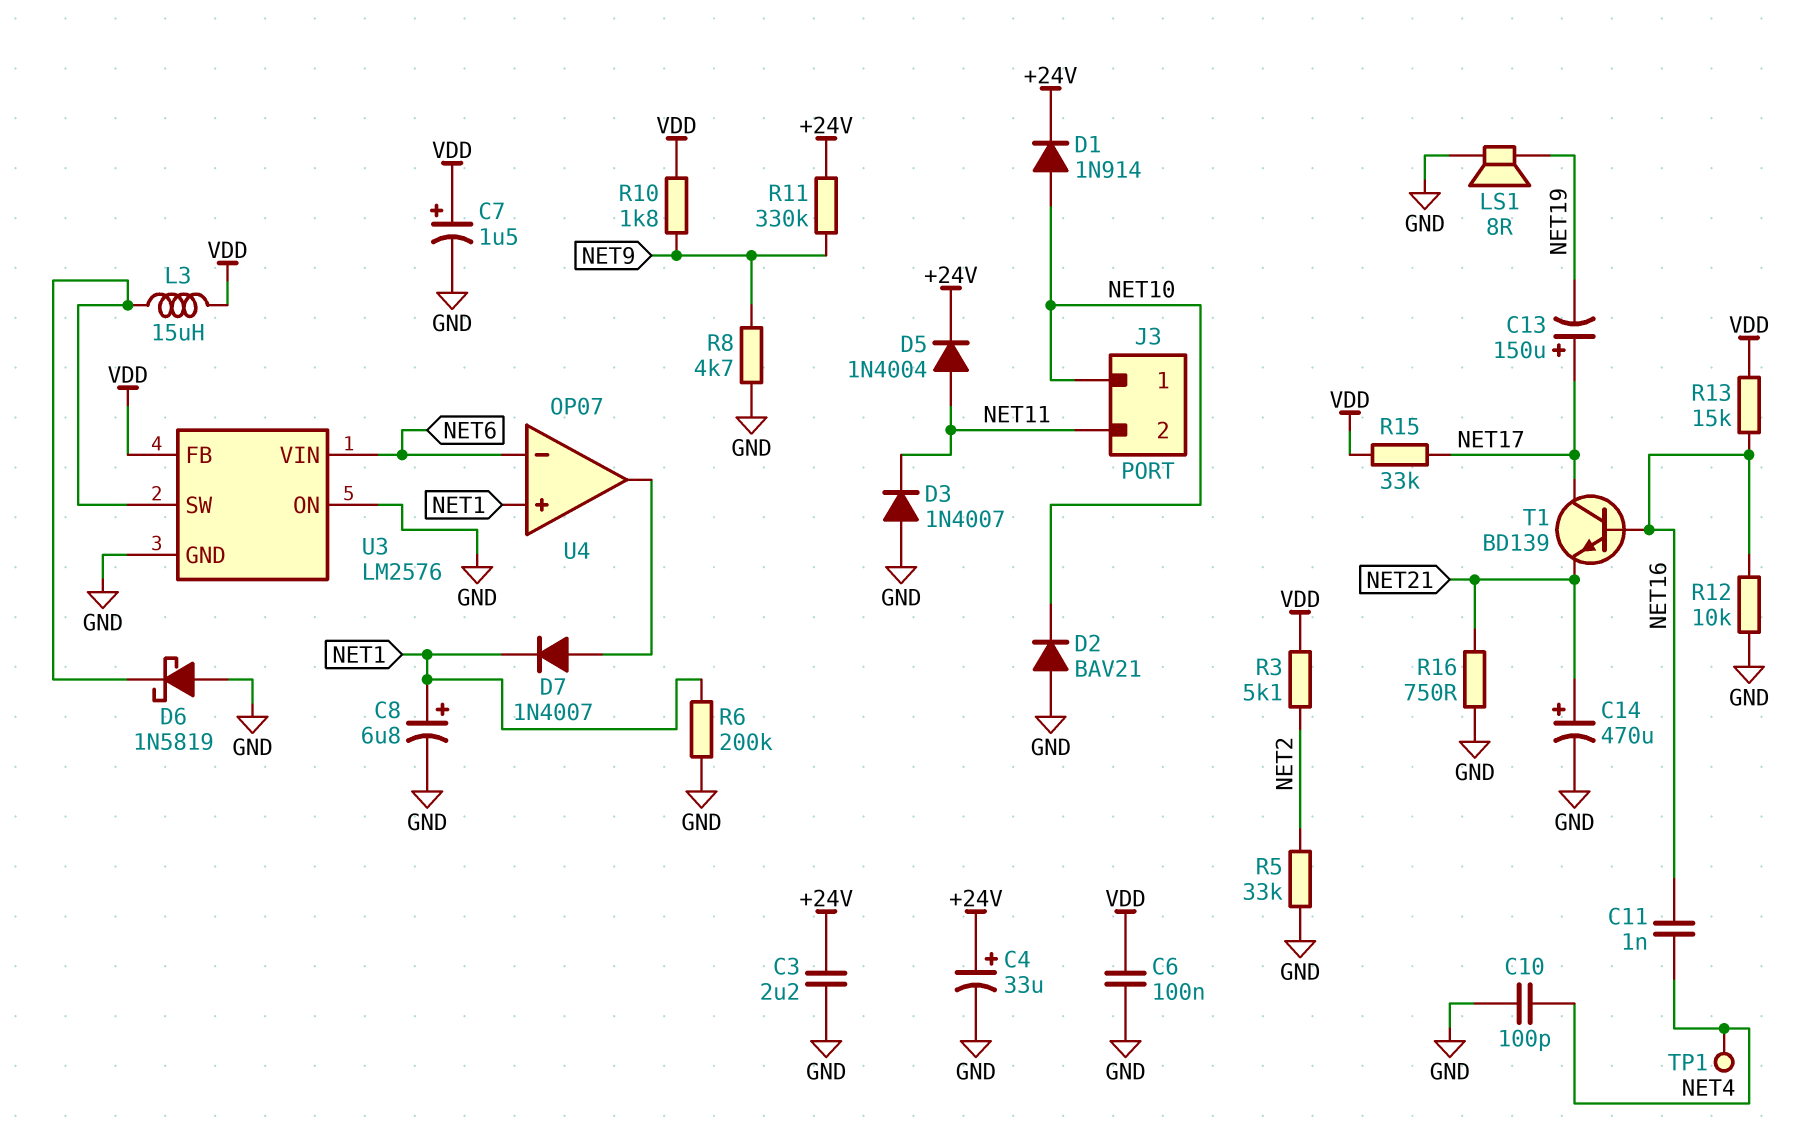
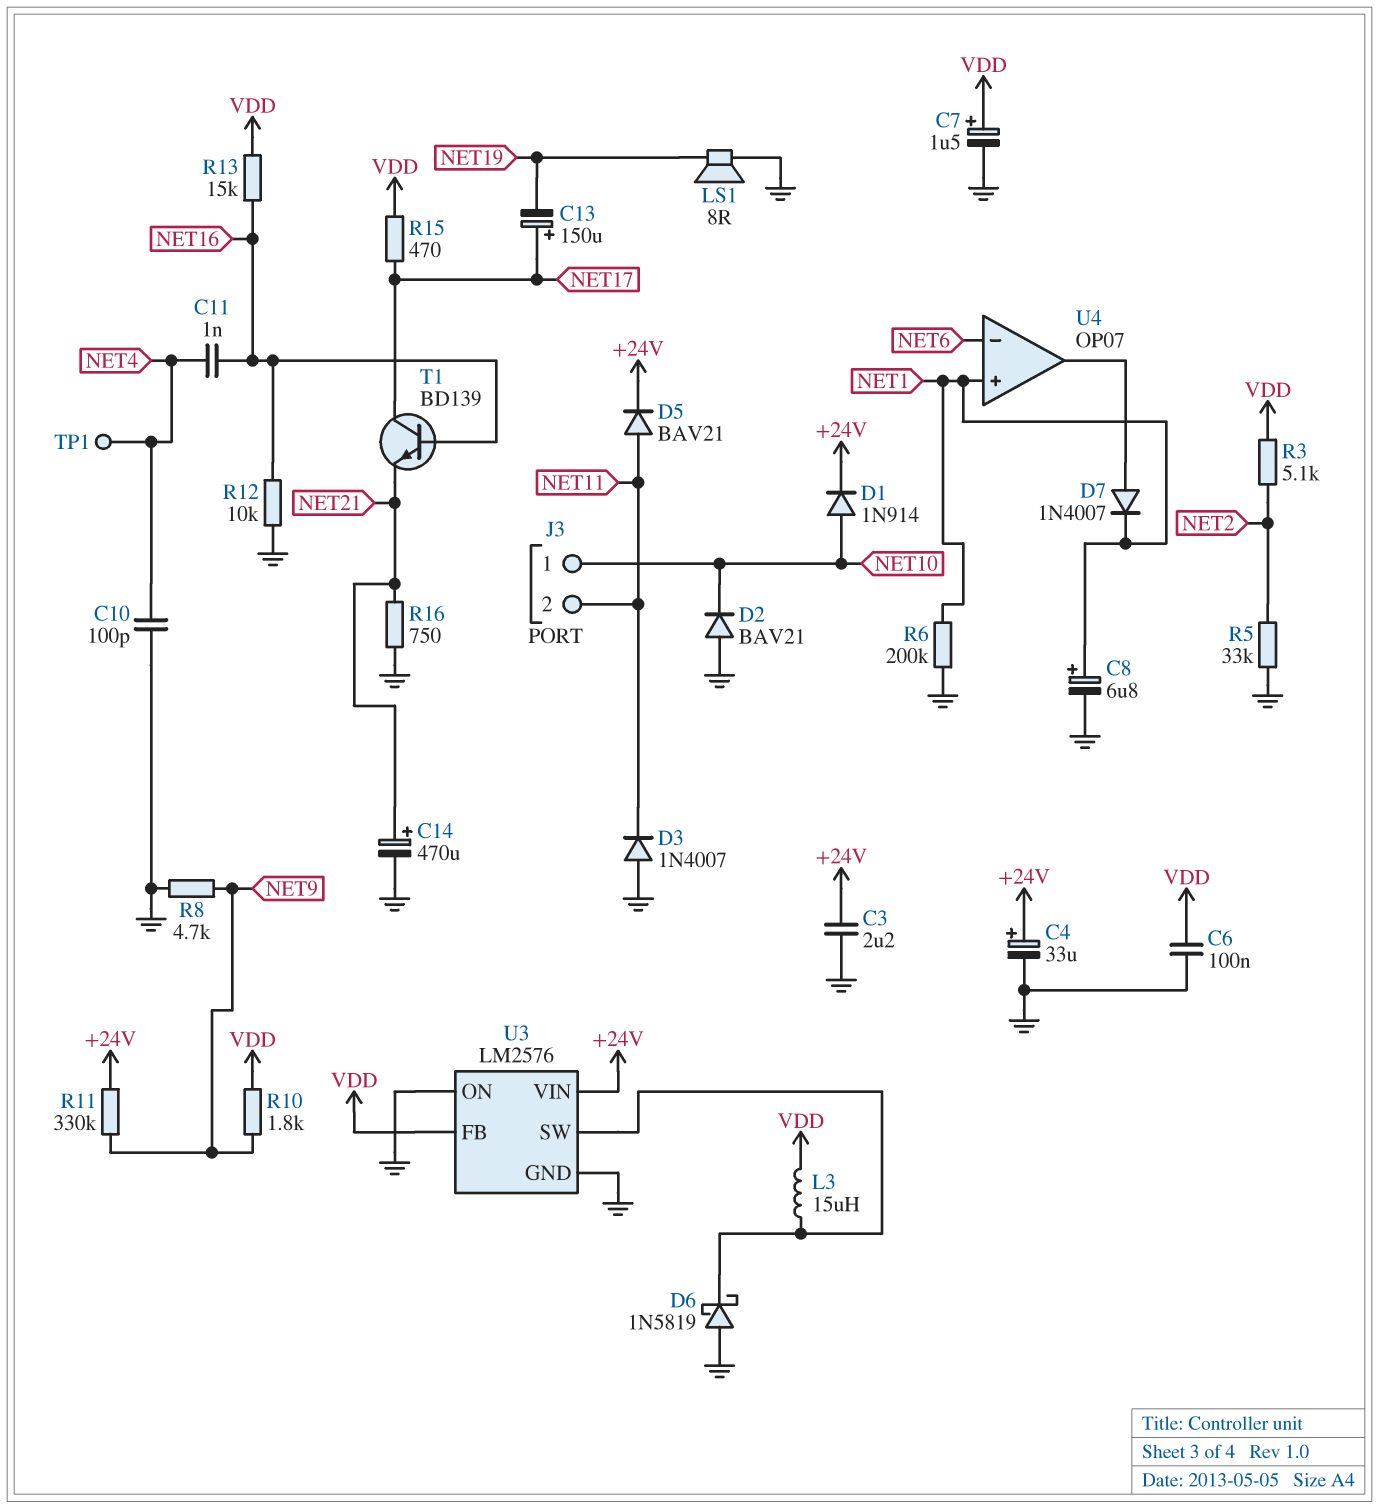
D5: diode 1N4004 (A NET11, K +24V) -> diode BAV21 (A NET11, K +24V)
R15: 33k (NET17, VDD) -> 470 (NET17, VDD)
U3 pin VIN: NET6 -> +24V

